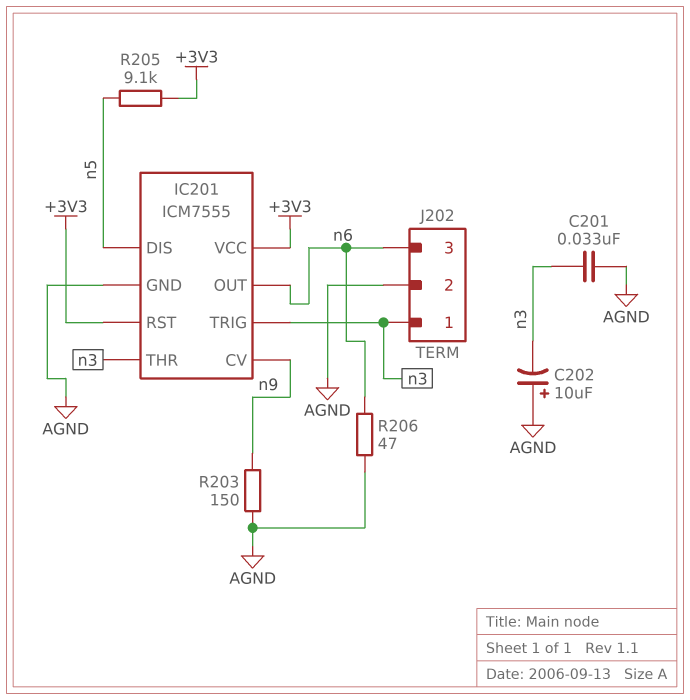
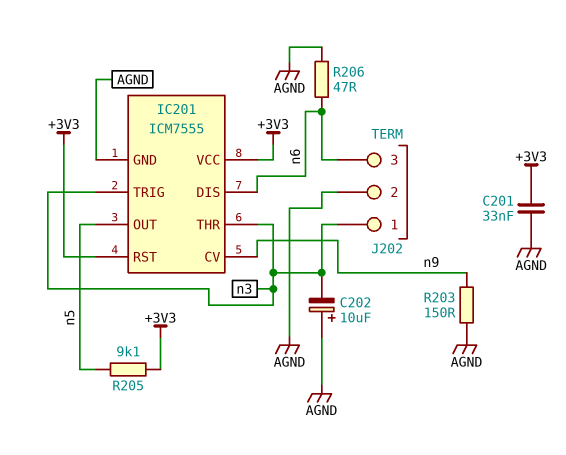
C201: 33nF (AGND, n3) -> 33nF (+3V3, AGND)
IC201 pin DIS: n5 -> n6
IC201 pin OUT: n6 -> n5

